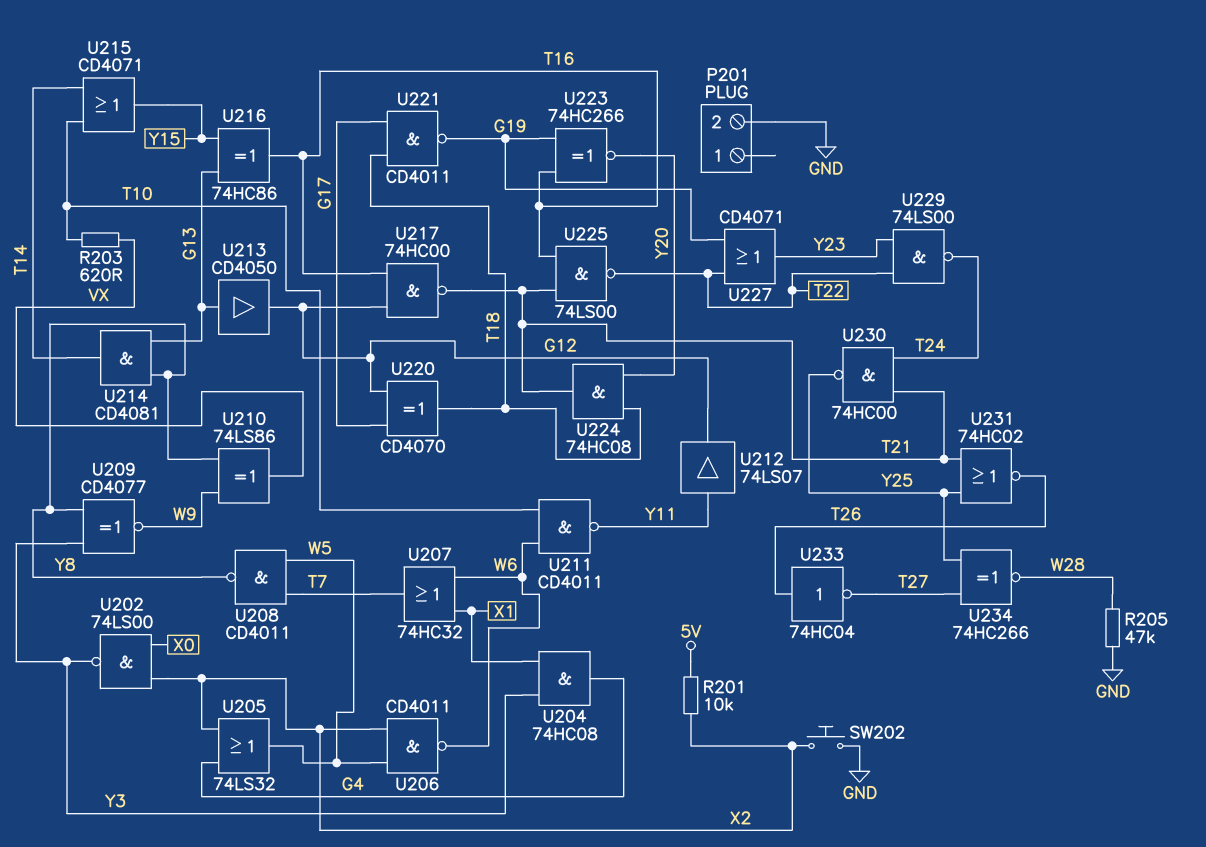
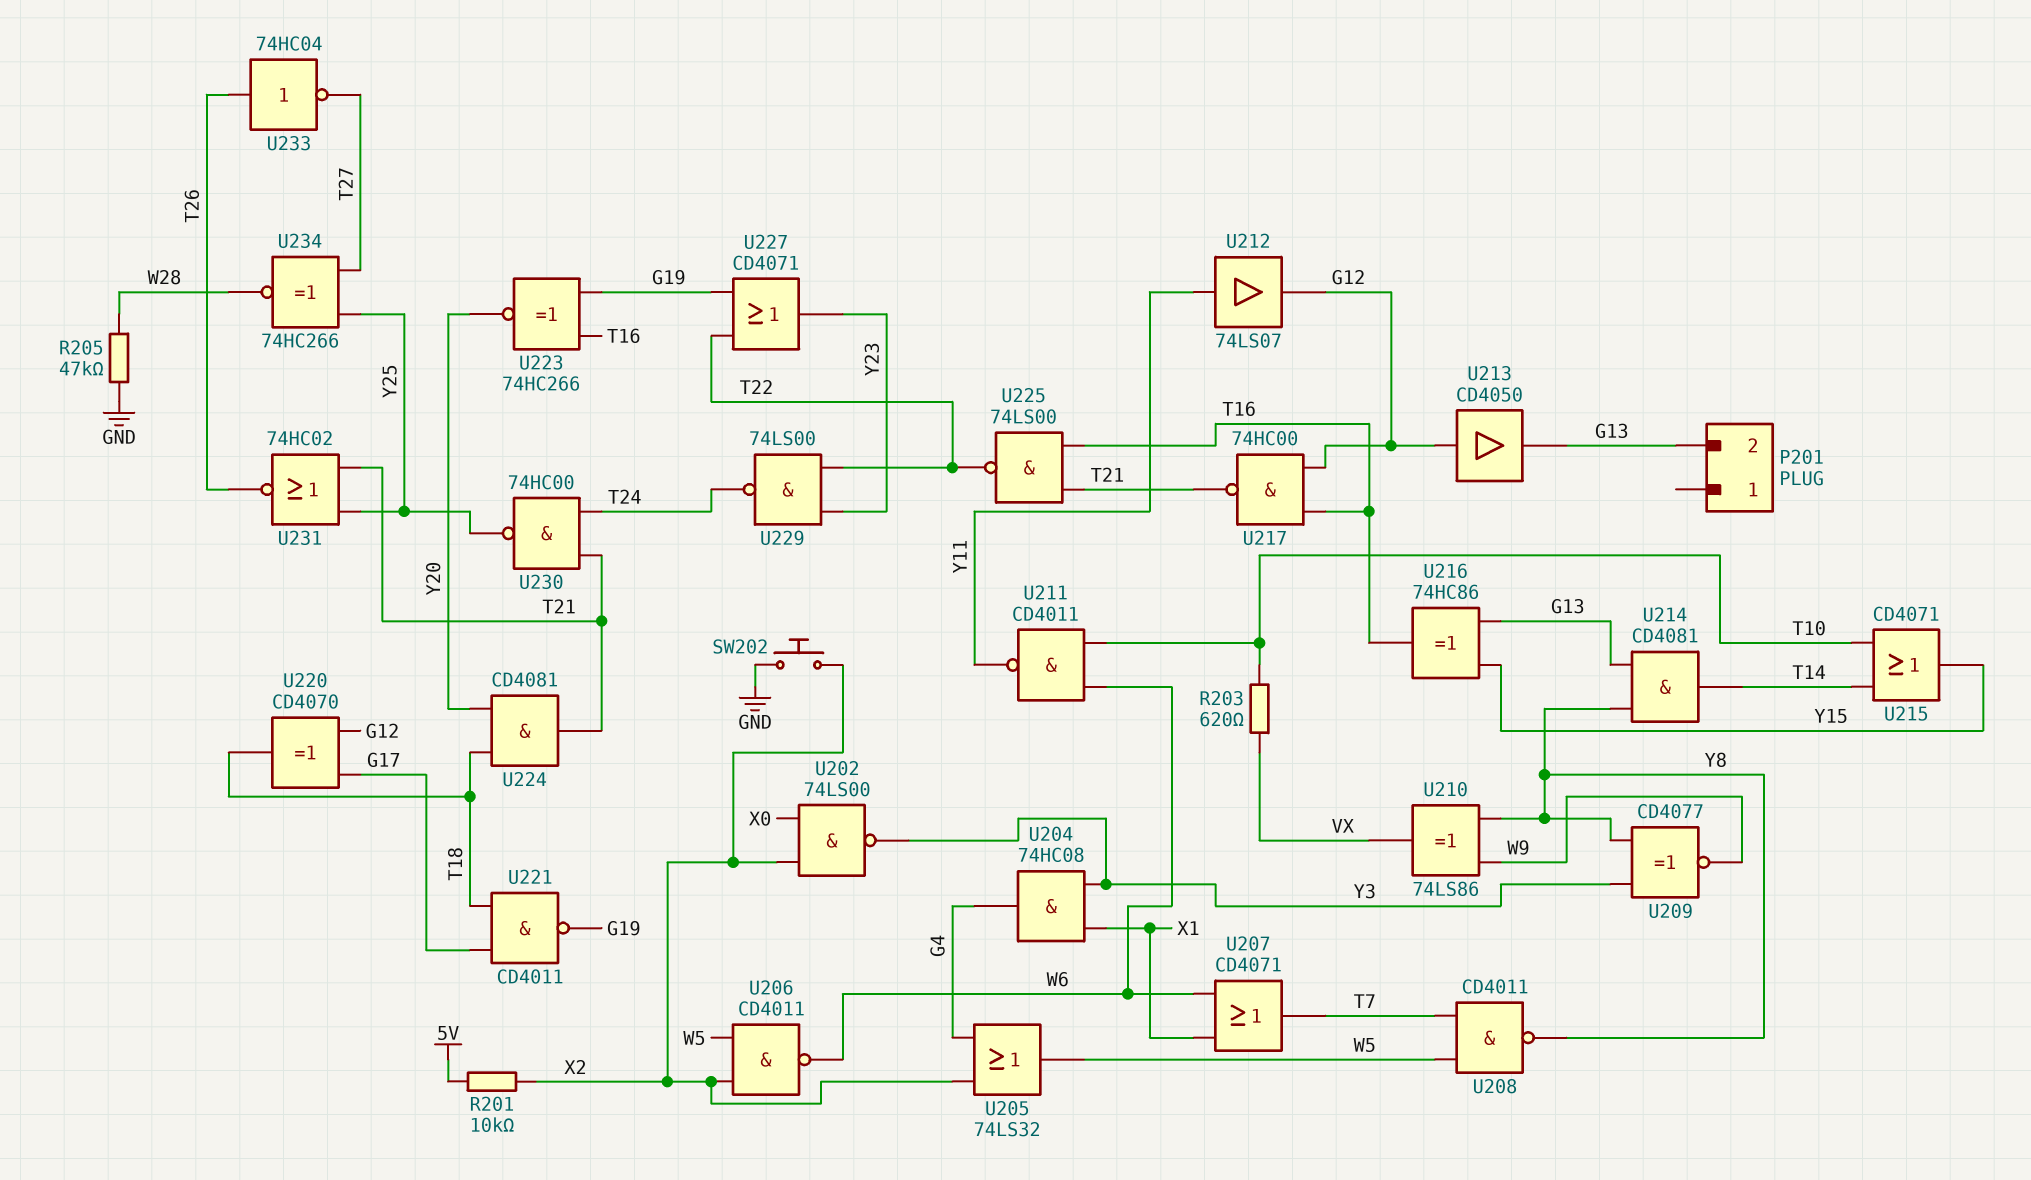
P201 pin 2: GND -> G13
U207: OR 74HC32 (in W6, in X1, out T7) -> OR CD4071 (in W6, in X1, out T7)
U213: buffer CD4050 (in G13, out G12) -> buffer CD4050 (in G12, out G13)
U224: AND 74HC08 (in T18, in Y20, out T21) -> AND CD4081 (in T18, in Y20, out T21)

